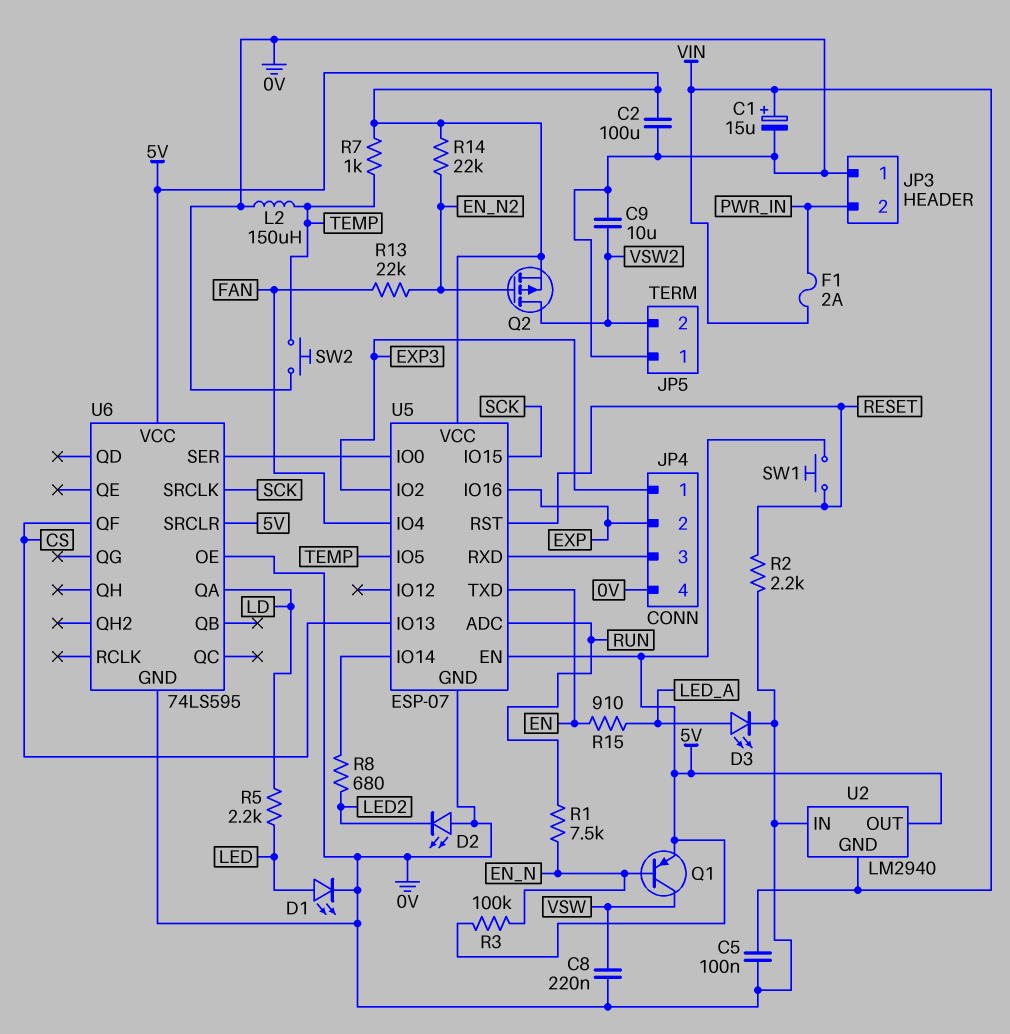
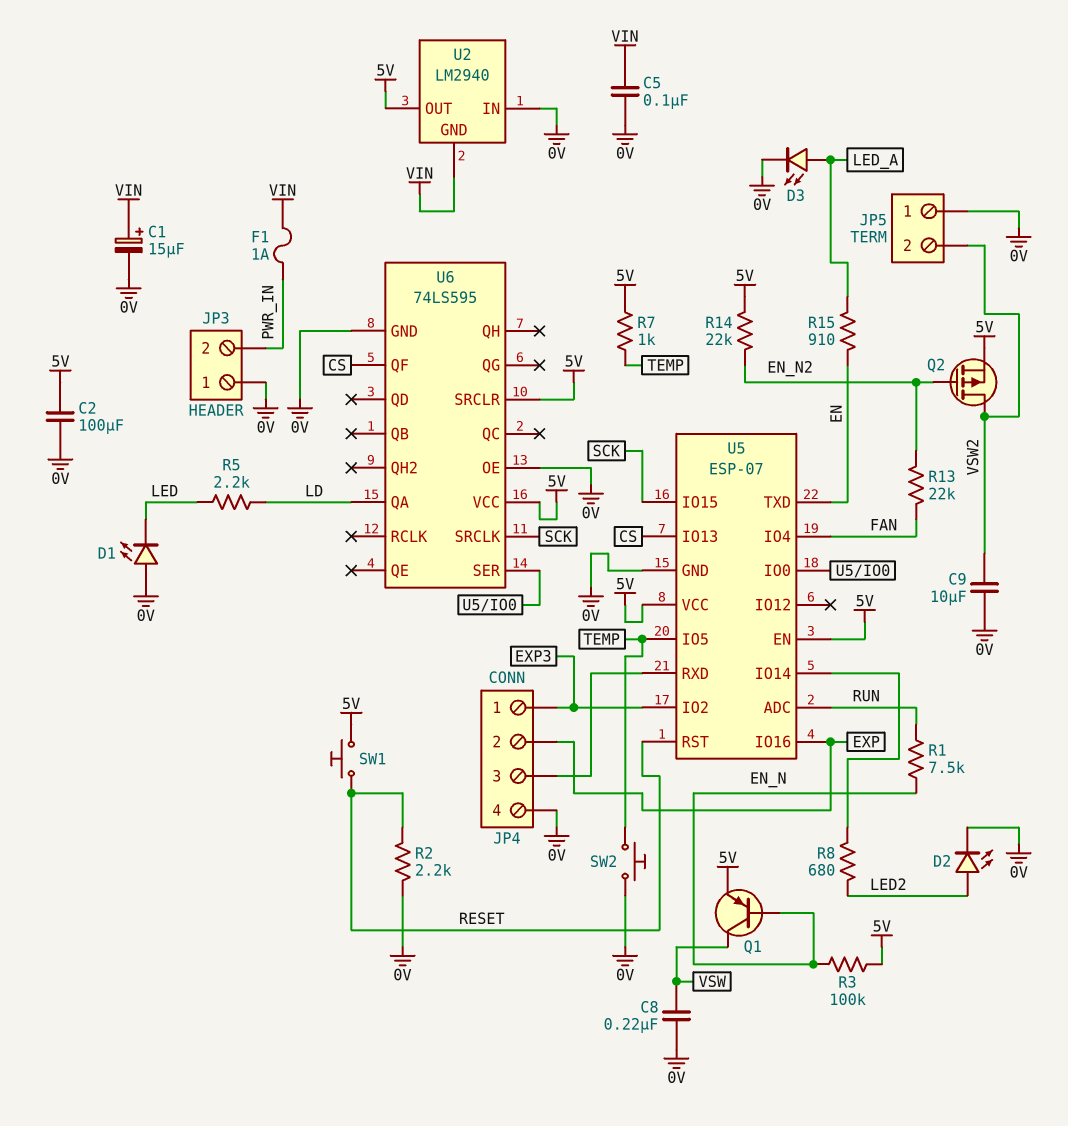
D1: LED (A LED, K 0V) -> LED (A 0V, K LED)
D2: LED (A 0V, K LED2) -> LED (A LED2, K 0V)
F1: 2A (PWR_IN, VIN) -> 1A (PWR_IN, VIN)
L2: 150uH (0V, TEMP) -> none

